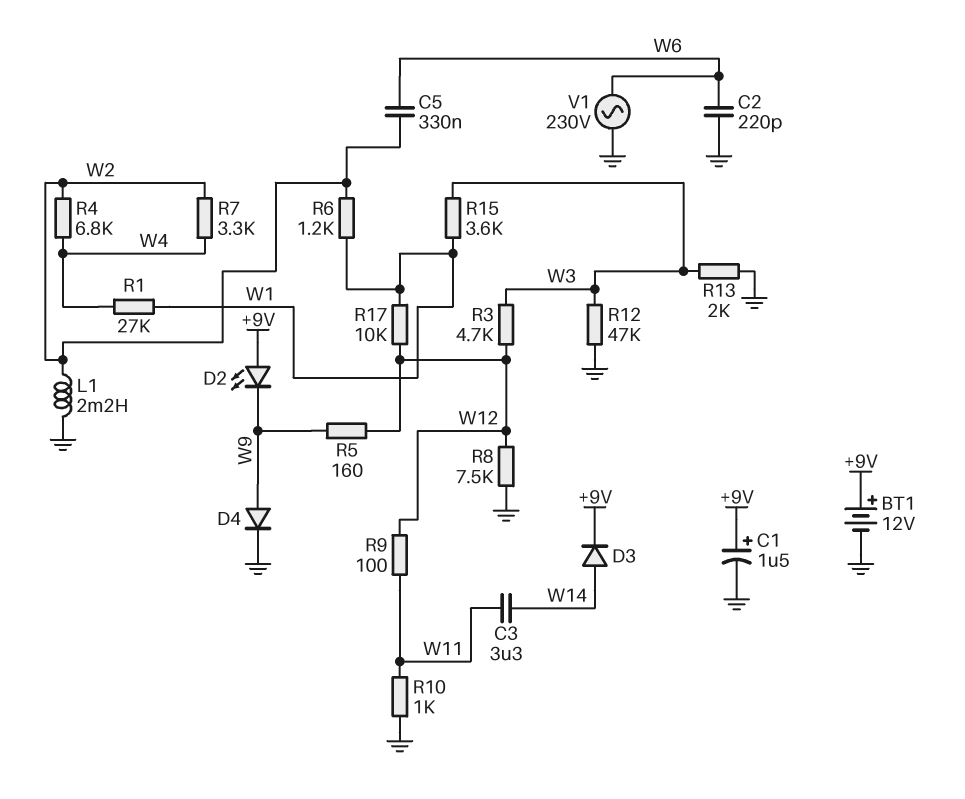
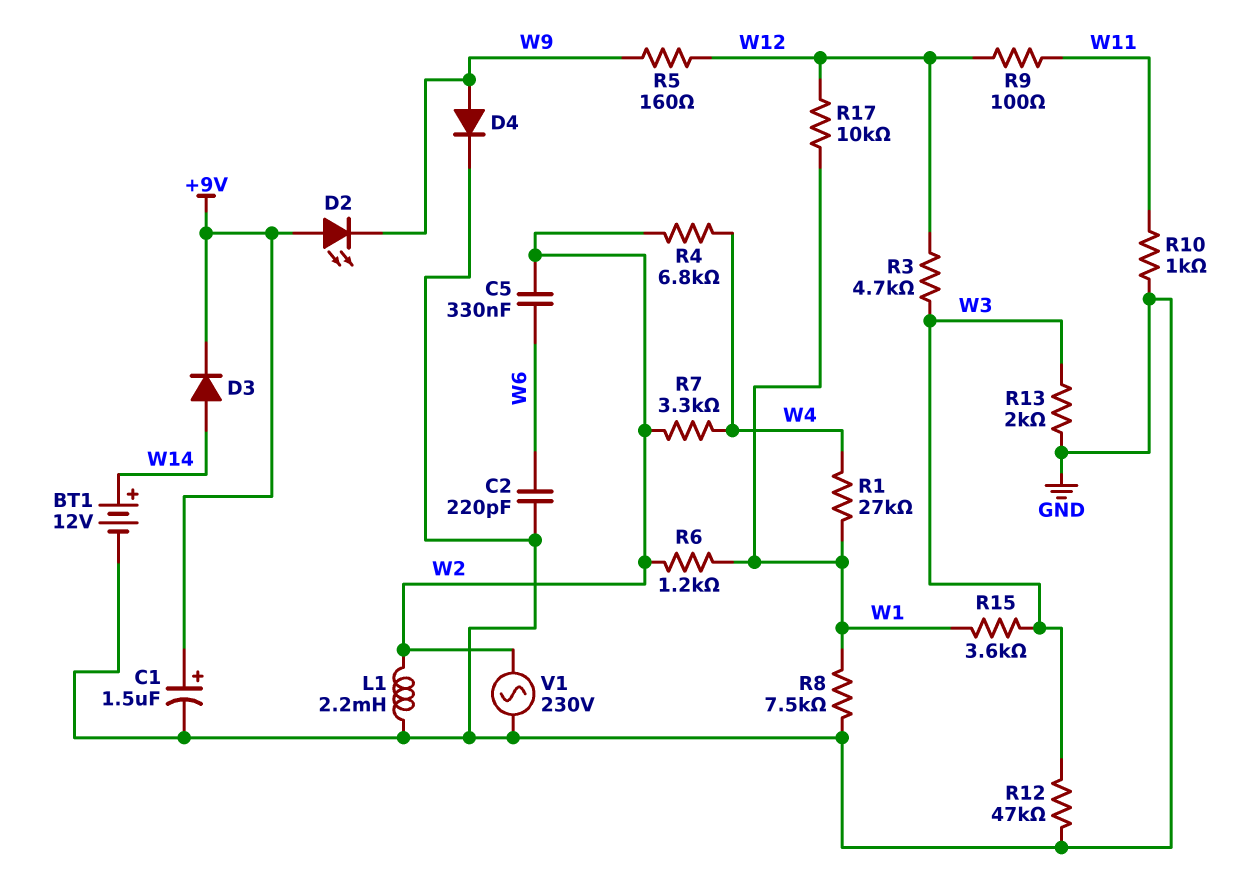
BT1: 12V (plus +9V, minus GND) -> 12V (plus W14, minus GND)
C3: 3.3uF (W11, W14) -> none
R8: 7.5k (GND, W12) -> 7.5k (GND, W1)
V1: AC 230V (GND, W6) -> AC 230V (GND, W2)

